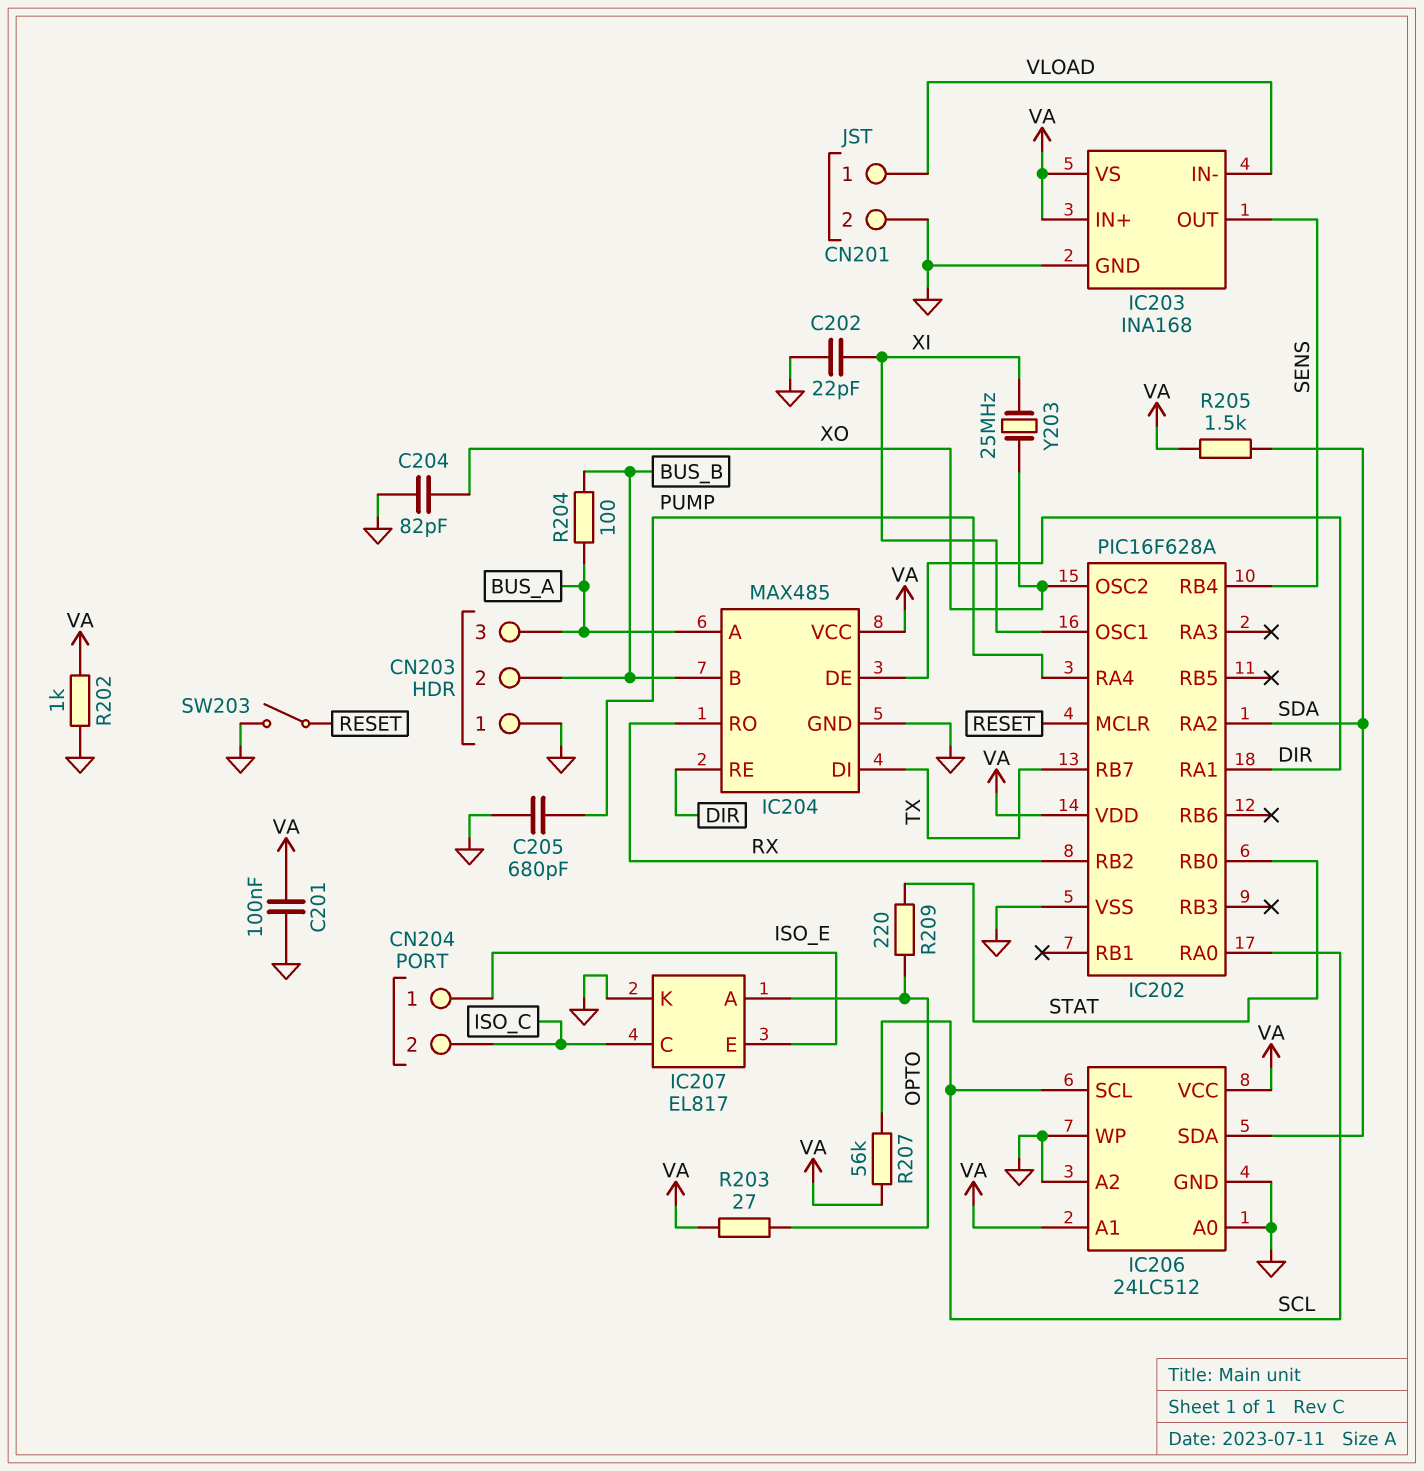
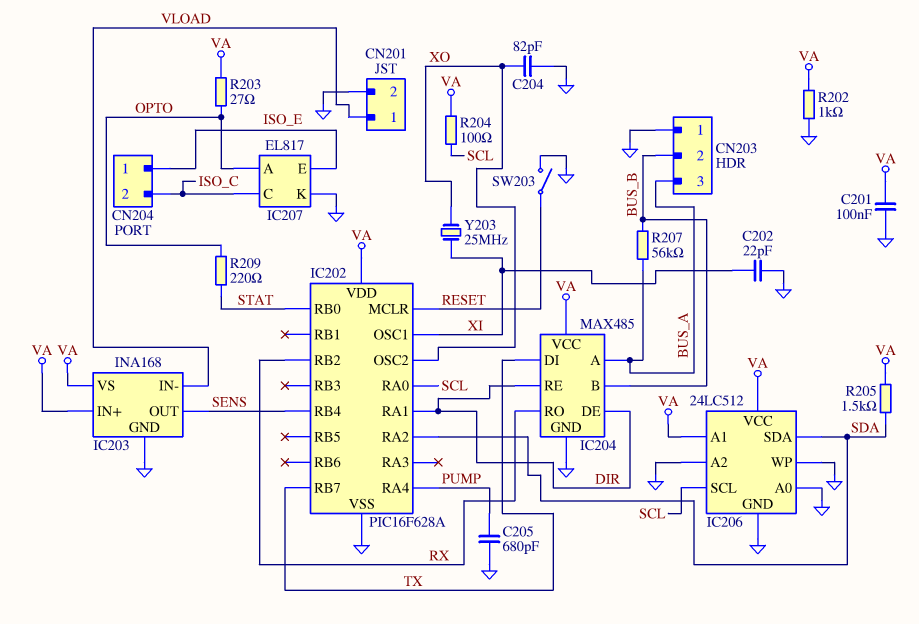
R204: 100 (BUS_A, BUS_B) -> 100 (SCL, VA)
R207: 56k (SCL, VA) -> 56k (BUS_A, BUS_B)

